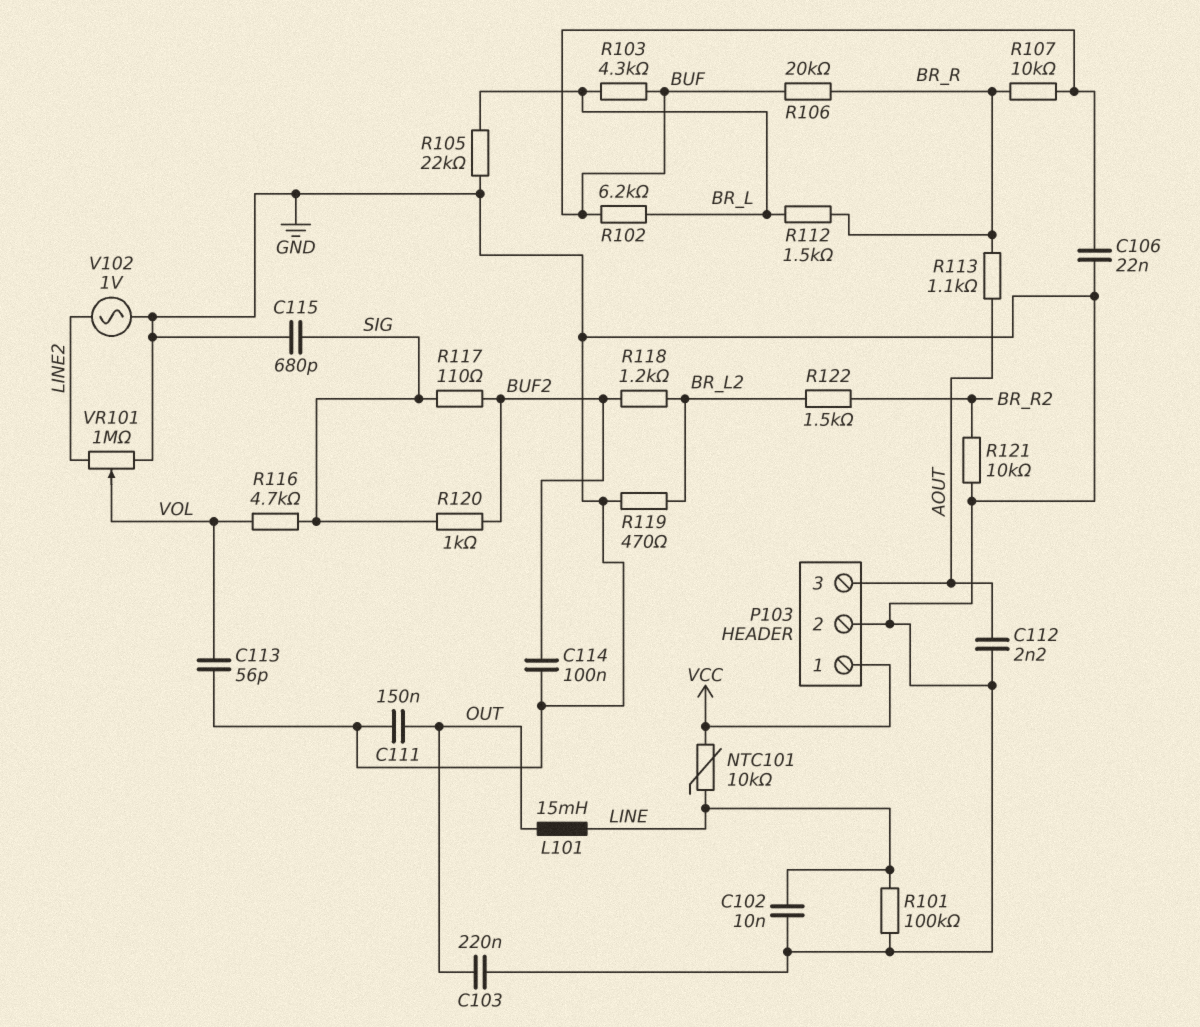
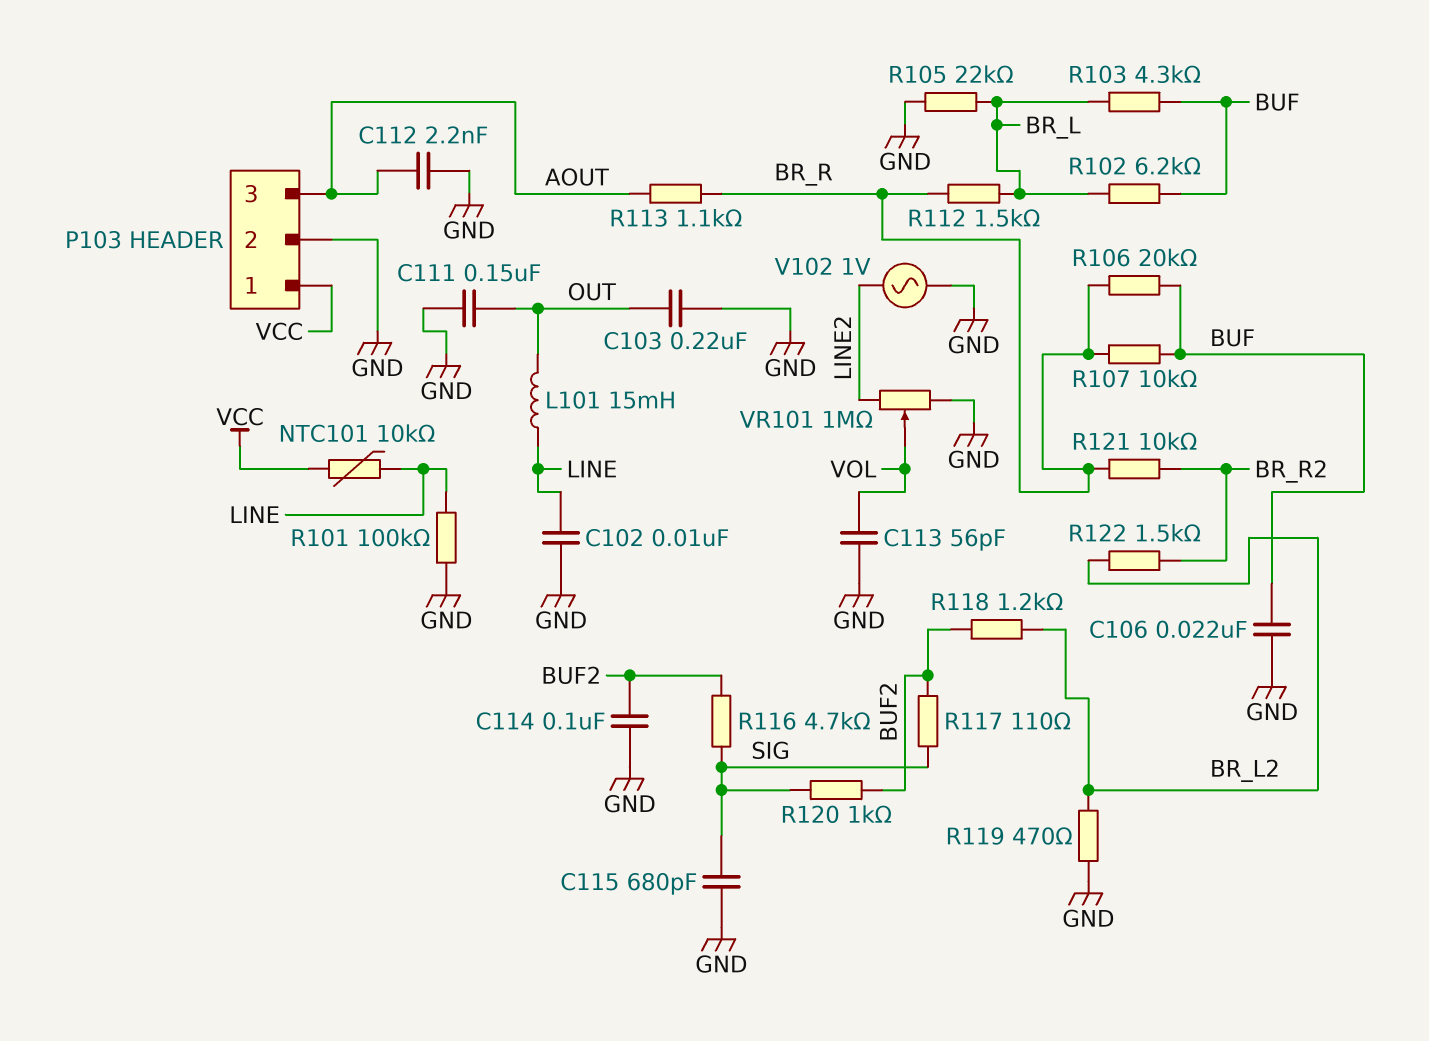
R116: 4.7k (SIG, VOL) -> 4.7k (BUF2, SIG)
R121: 10k (BR_R2, GND) -> 10k (BR_R, BR_R2)

